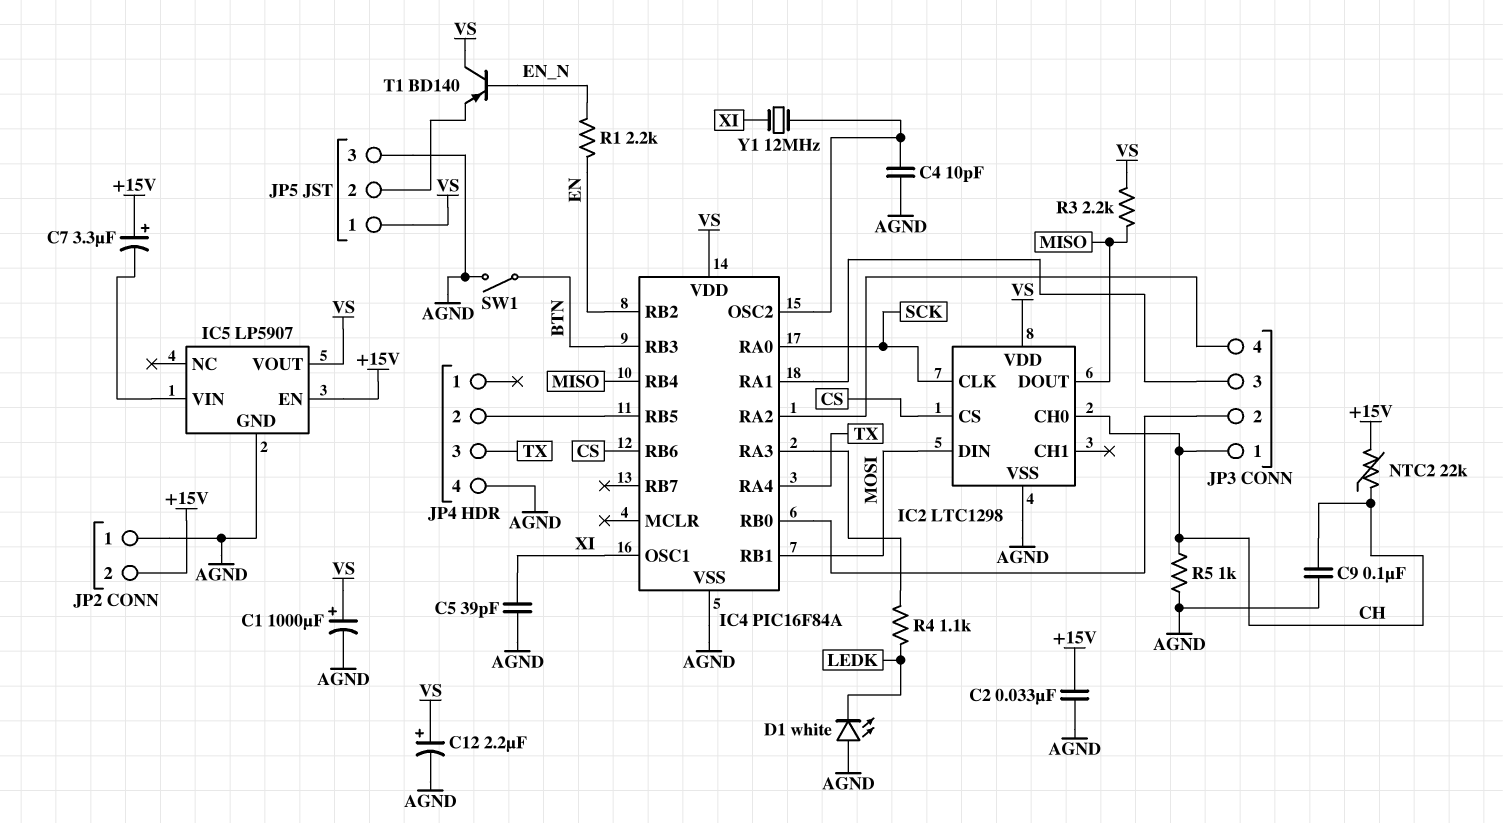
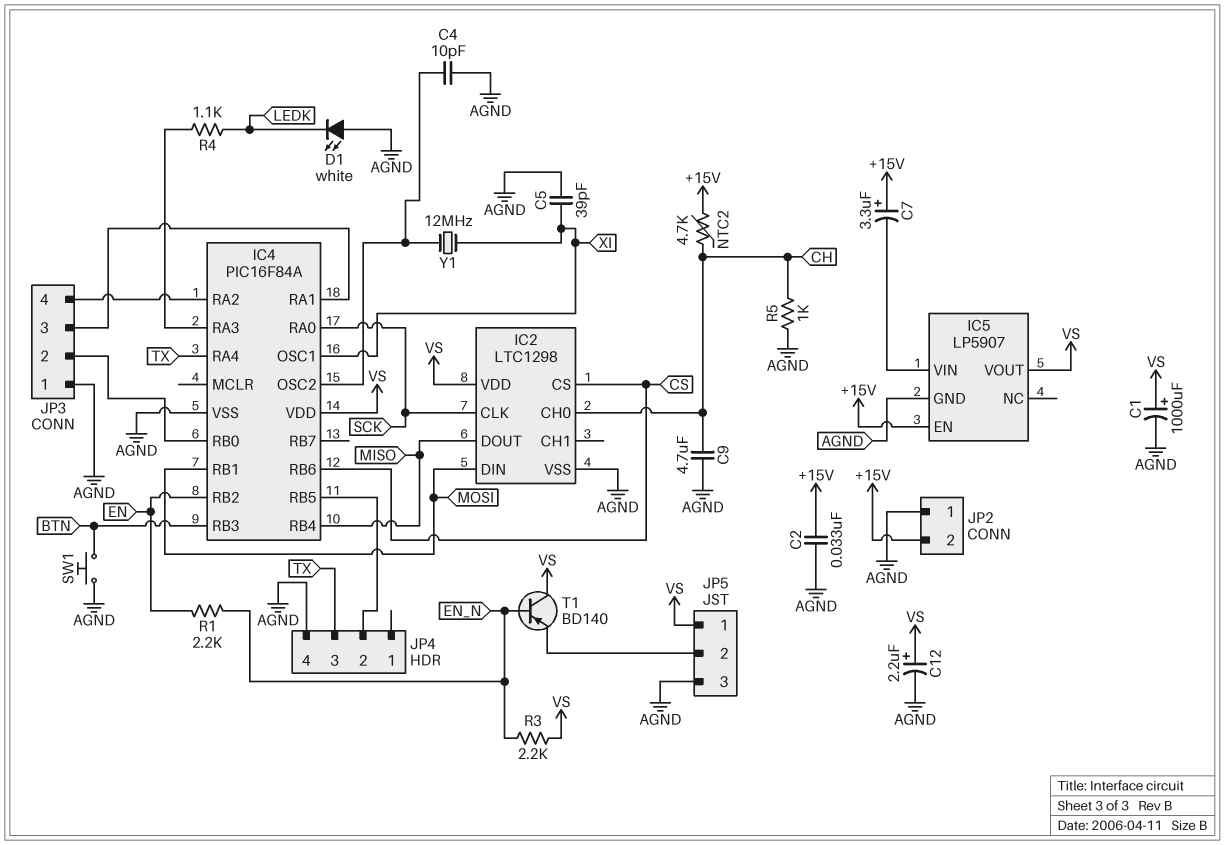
C9: 100nF (AGND, CH) -> 4.7uF (AGND, CH)
JP3 pin 1: CH -> AGND
NTC2: 22k (+15V, CH) -> 4.7k (+15V, CH)
R3: 2.2k (MISO, VS) -> 2.2k (EN_N, VS)
SW1: switch (AGND, BTN) -> button (AGND, BTN)

